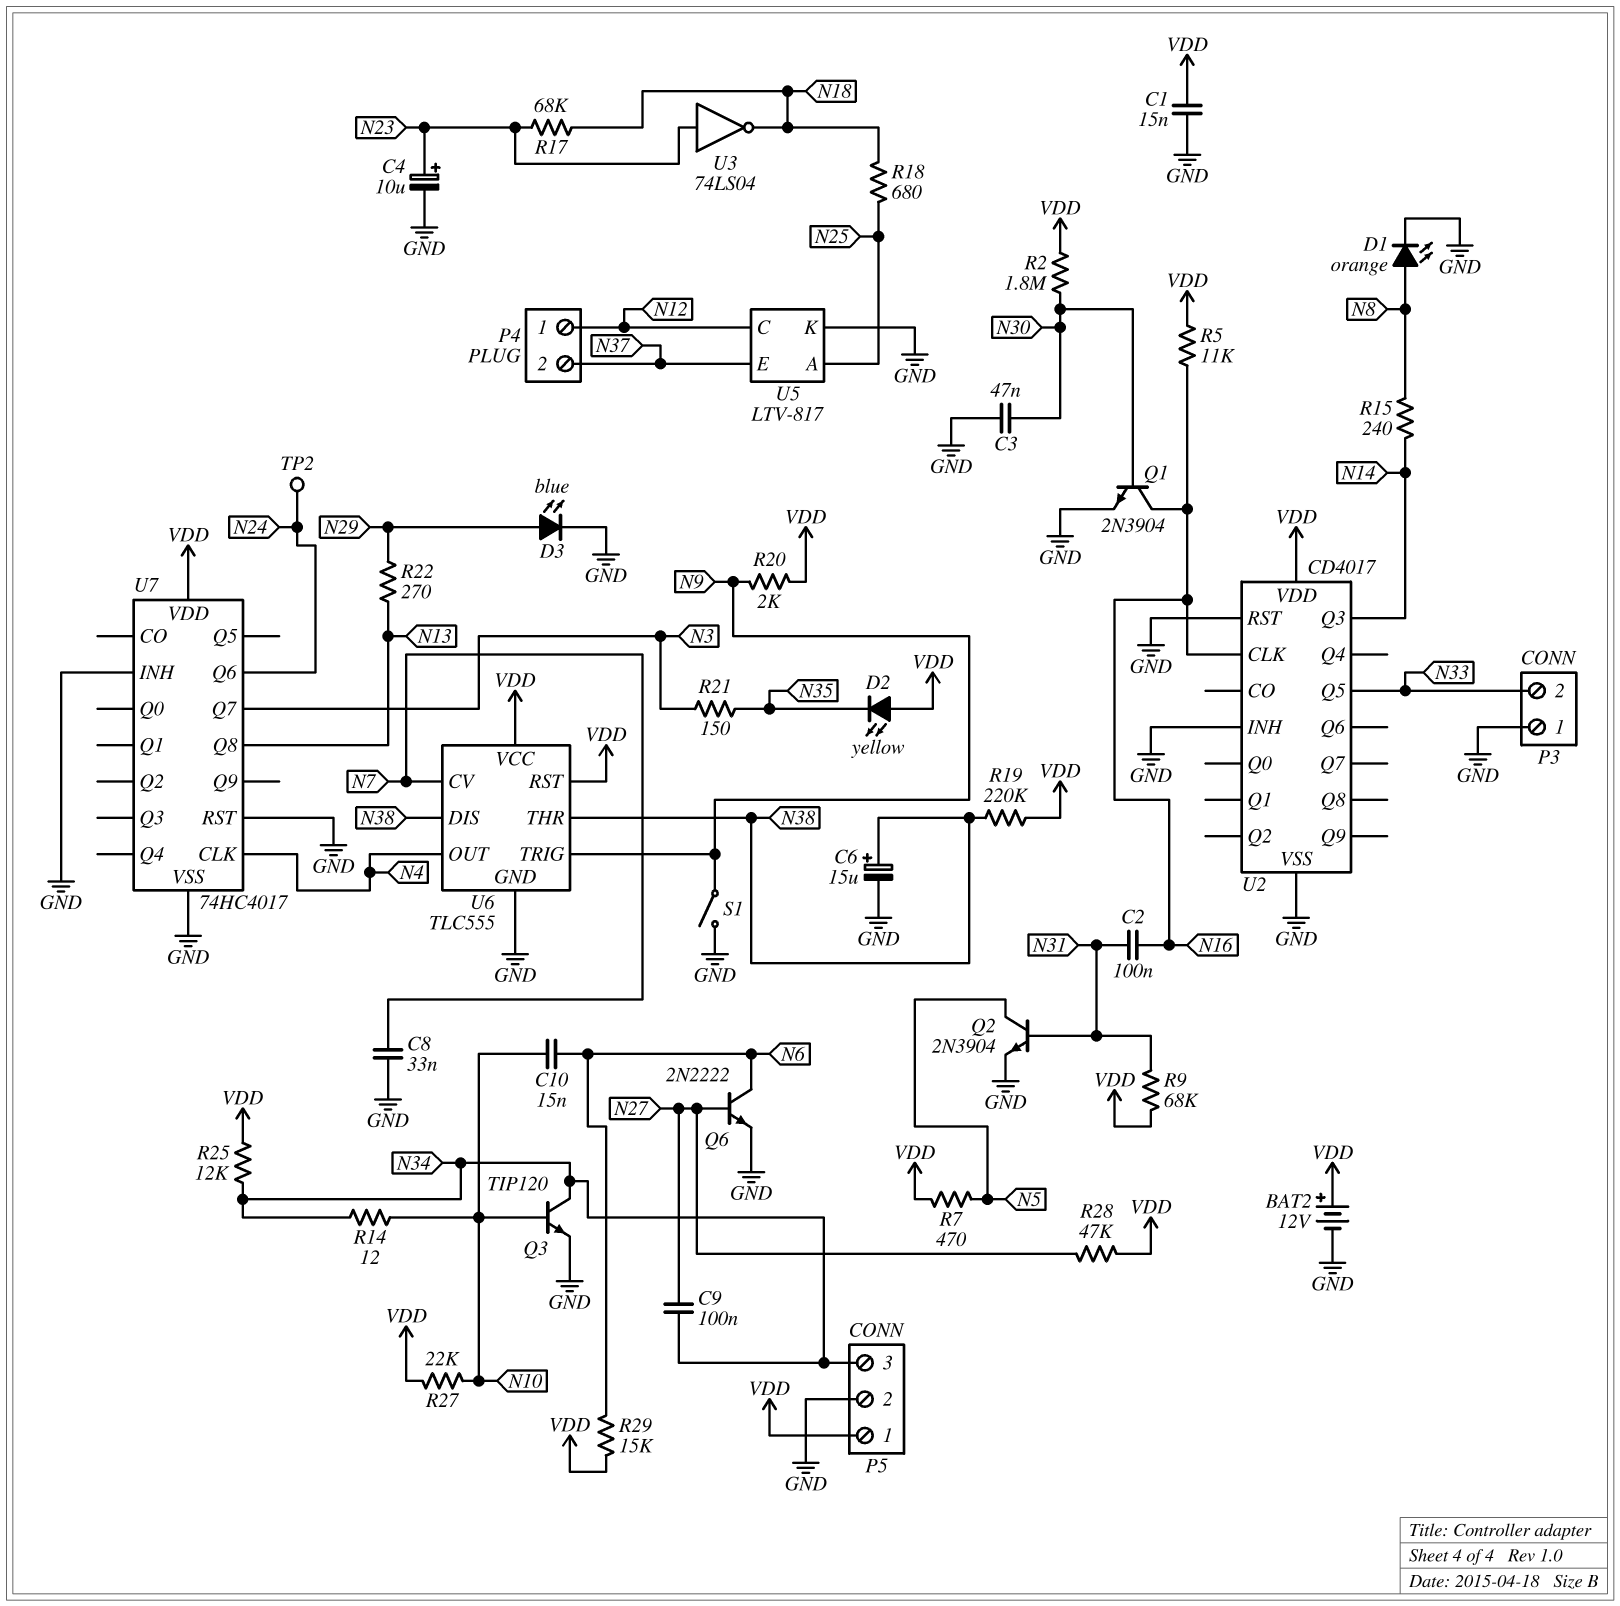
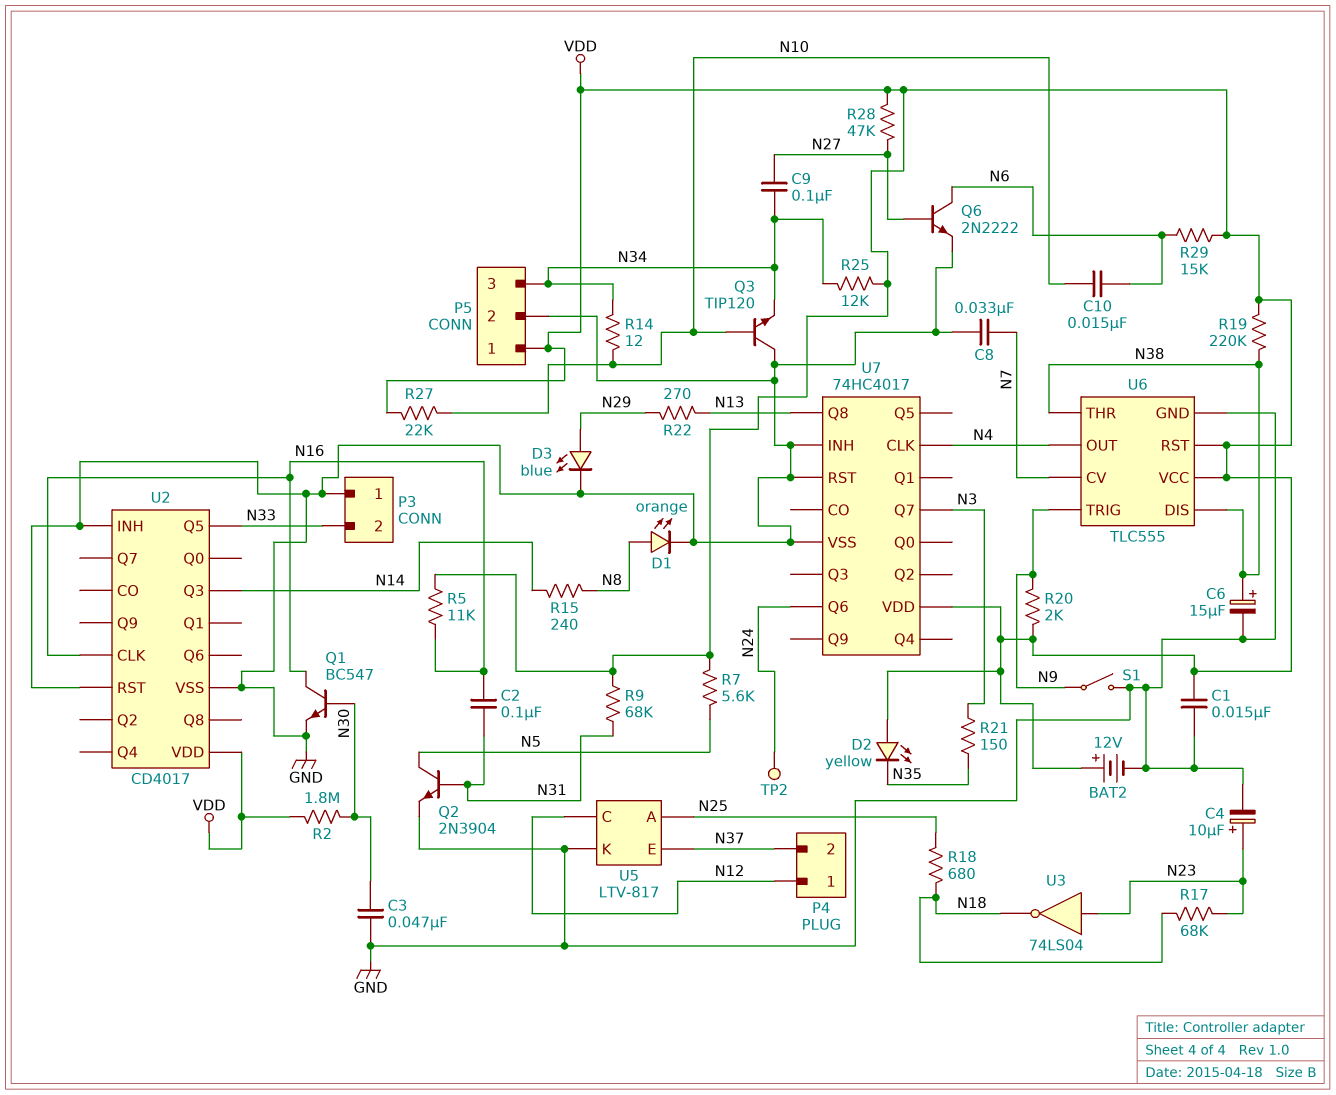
Q1: NPN 2N3904 (B N30, C N16, E GND) -> NPN BC547 (B N30, C N16, E GND)
Q3: NPN TIP120 (B N10, C N34, E GND) -> NPN TIP120 (B N10, C GND, E N34)
R7: 470 (N5, VDD) -> 5.6k (N5, VDD)

